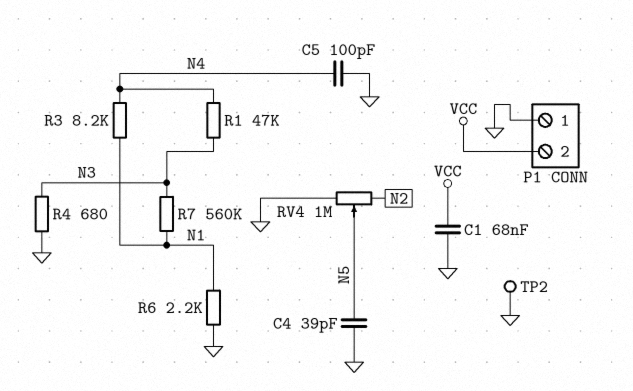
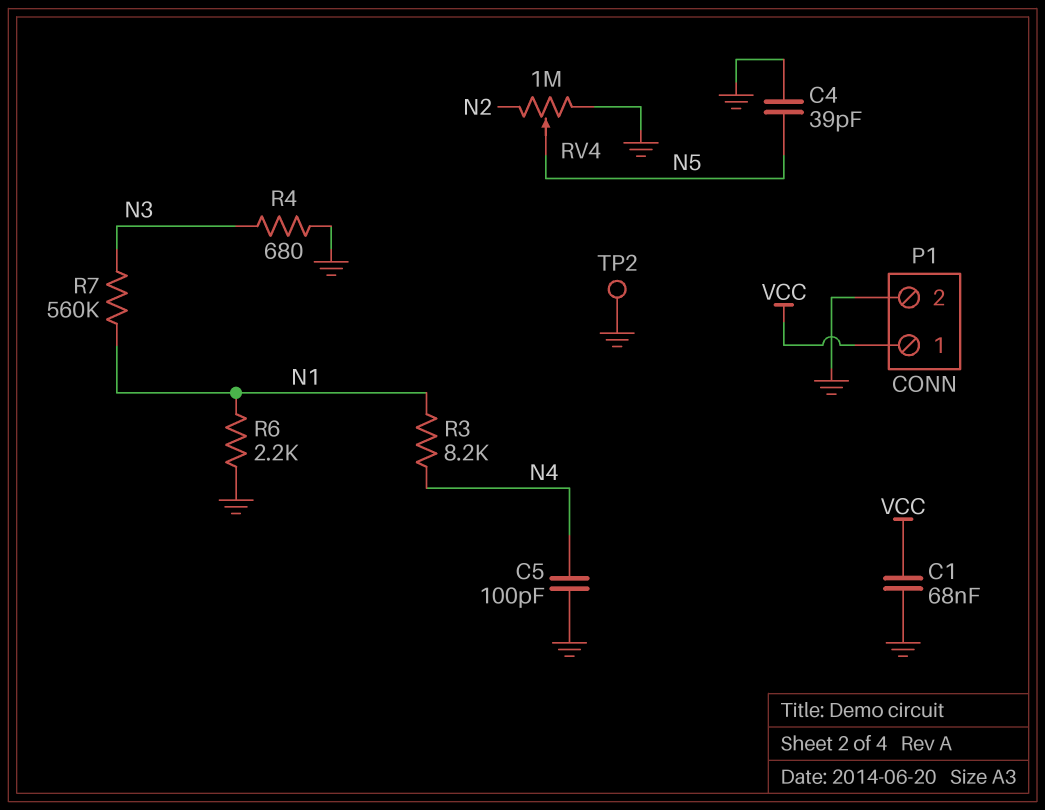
P1 pin 1: GND -> VCC
P1 pin 2: VCC -> GND
R1: 47k (N3, N4) -> none

